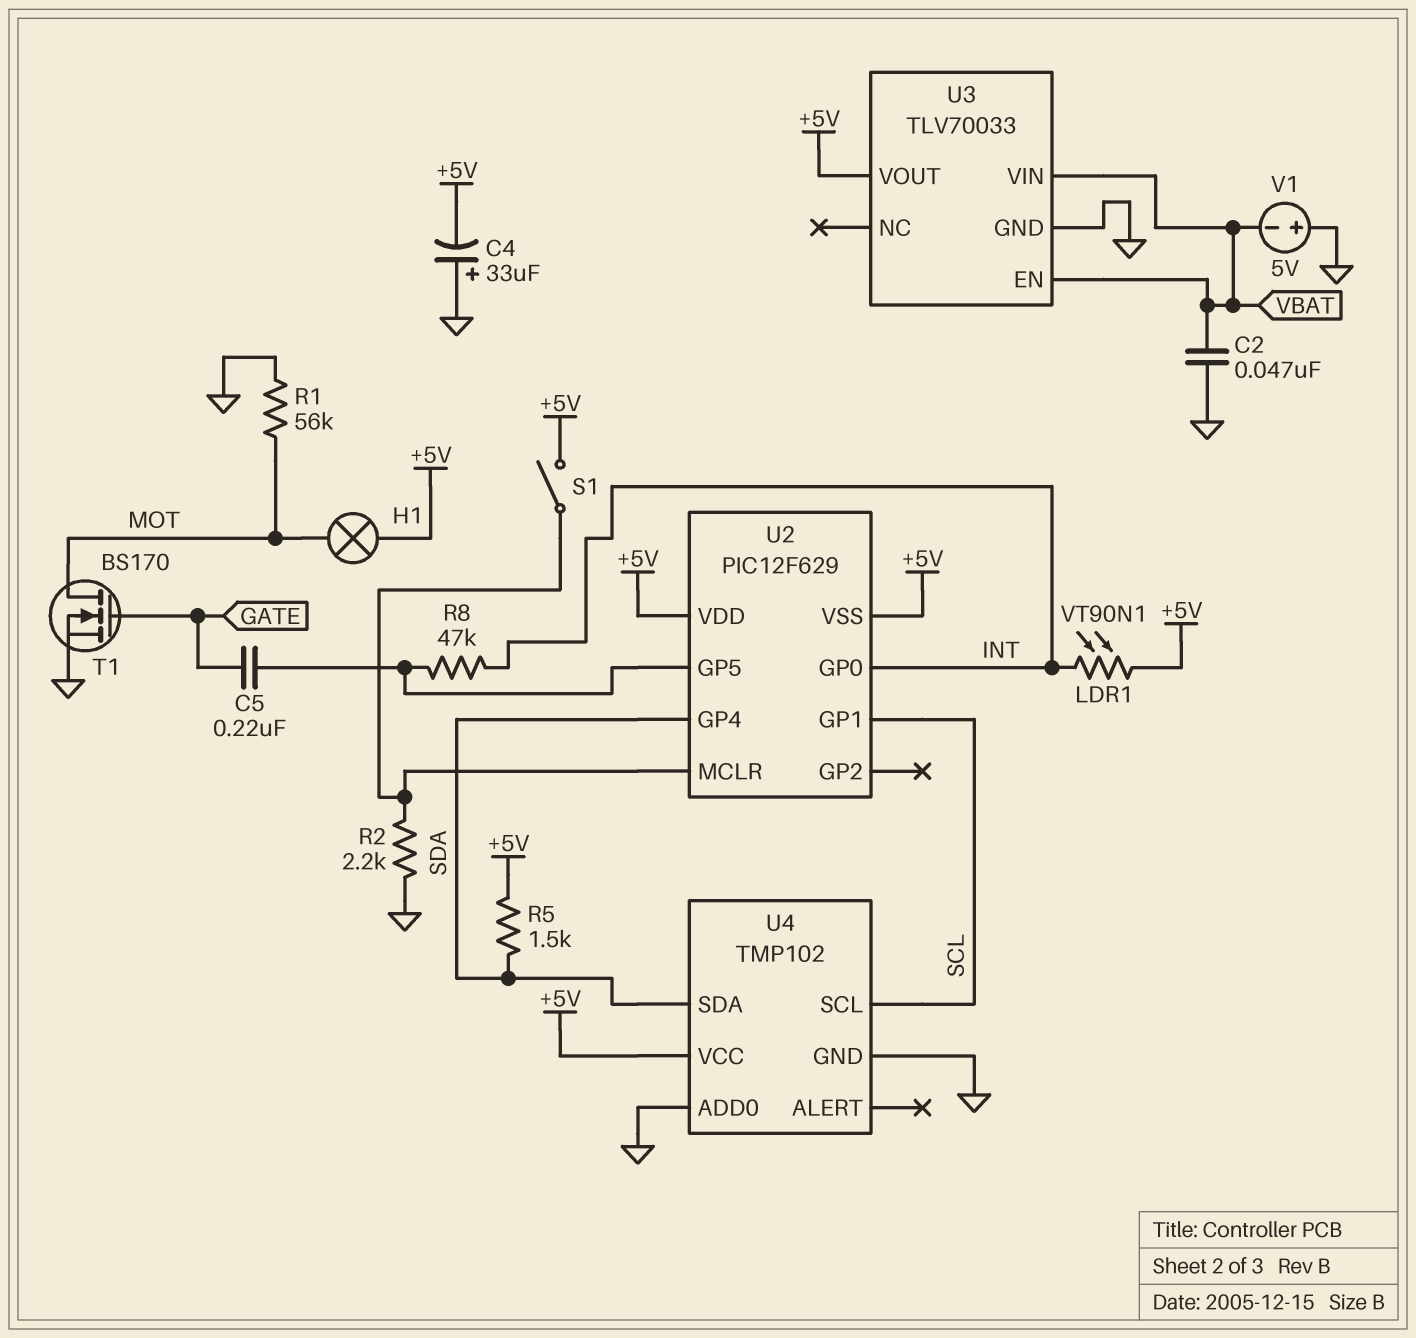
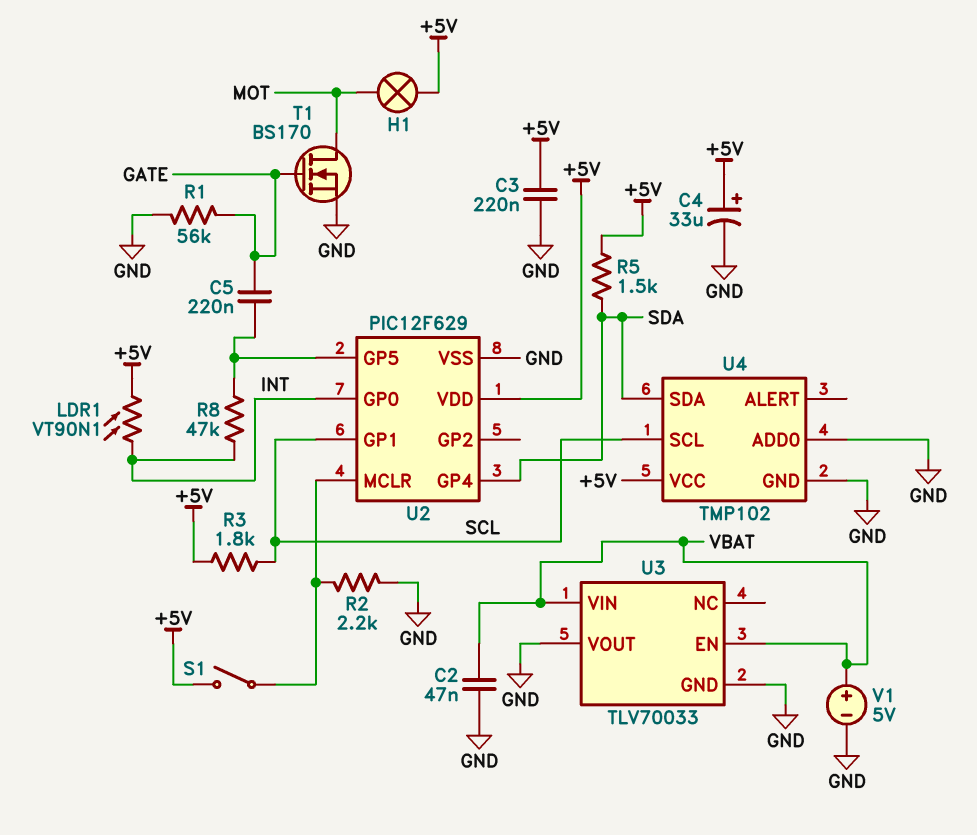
C3: none -> 220nF (+5V, GND)
C4: 33uF (plus GND, minus +5V) -> 33uF (plus +5V, minus GND)
R1: 56k (GND, MOT) -> 56k (GATE, GND)
R3: none -> 1.8k (+5V, SCL)
U2 pin VSS: +5V -> GND
U3 pin VOUT: +5V -> GND
V1: 5V (plus GND, minus VBAT) -> 5V (plus VBAT, minus GND)

